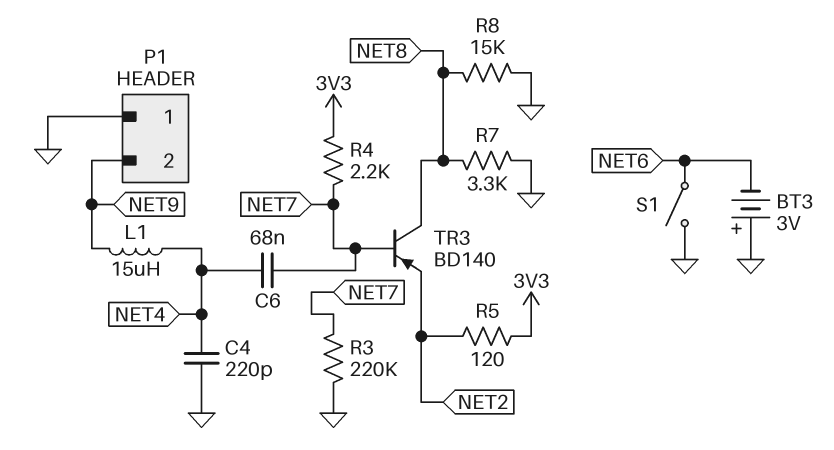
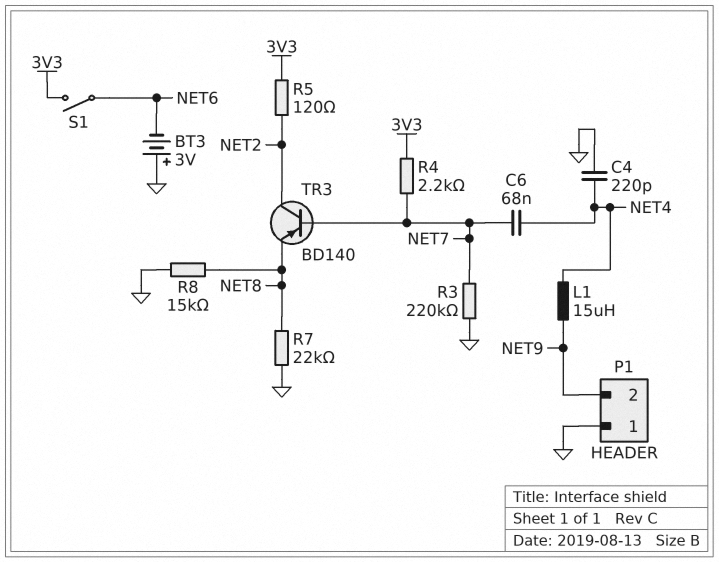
R7: 3.3k (GND, NET8) -> 22k (GND, NET8)
S1: switch (GND, NET6) -> switch (3V3, NET6)
TR3: PNP BD140 (B NET7, C NET8, E NET2) -> PNP BD140 (B NET7, C NET2, E NET8)

